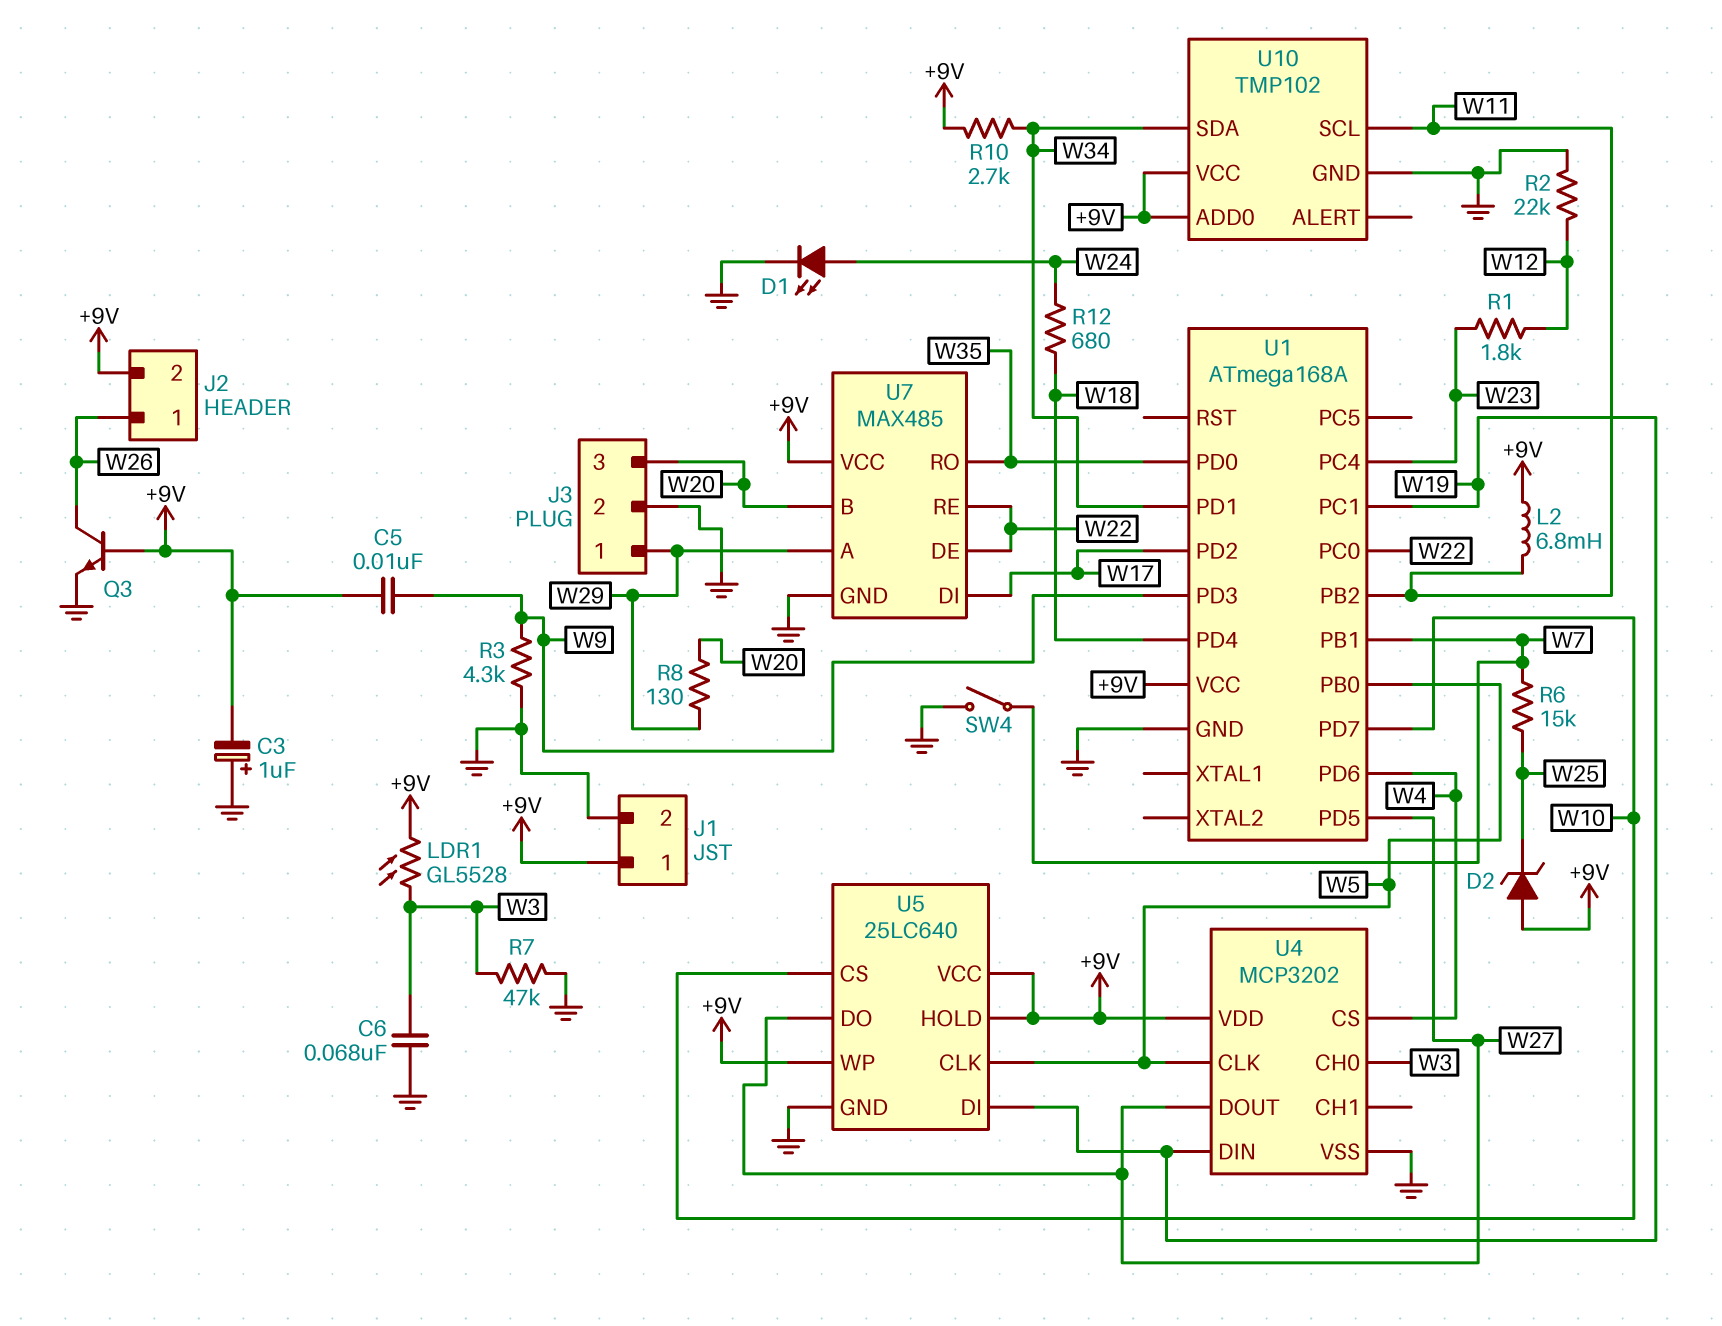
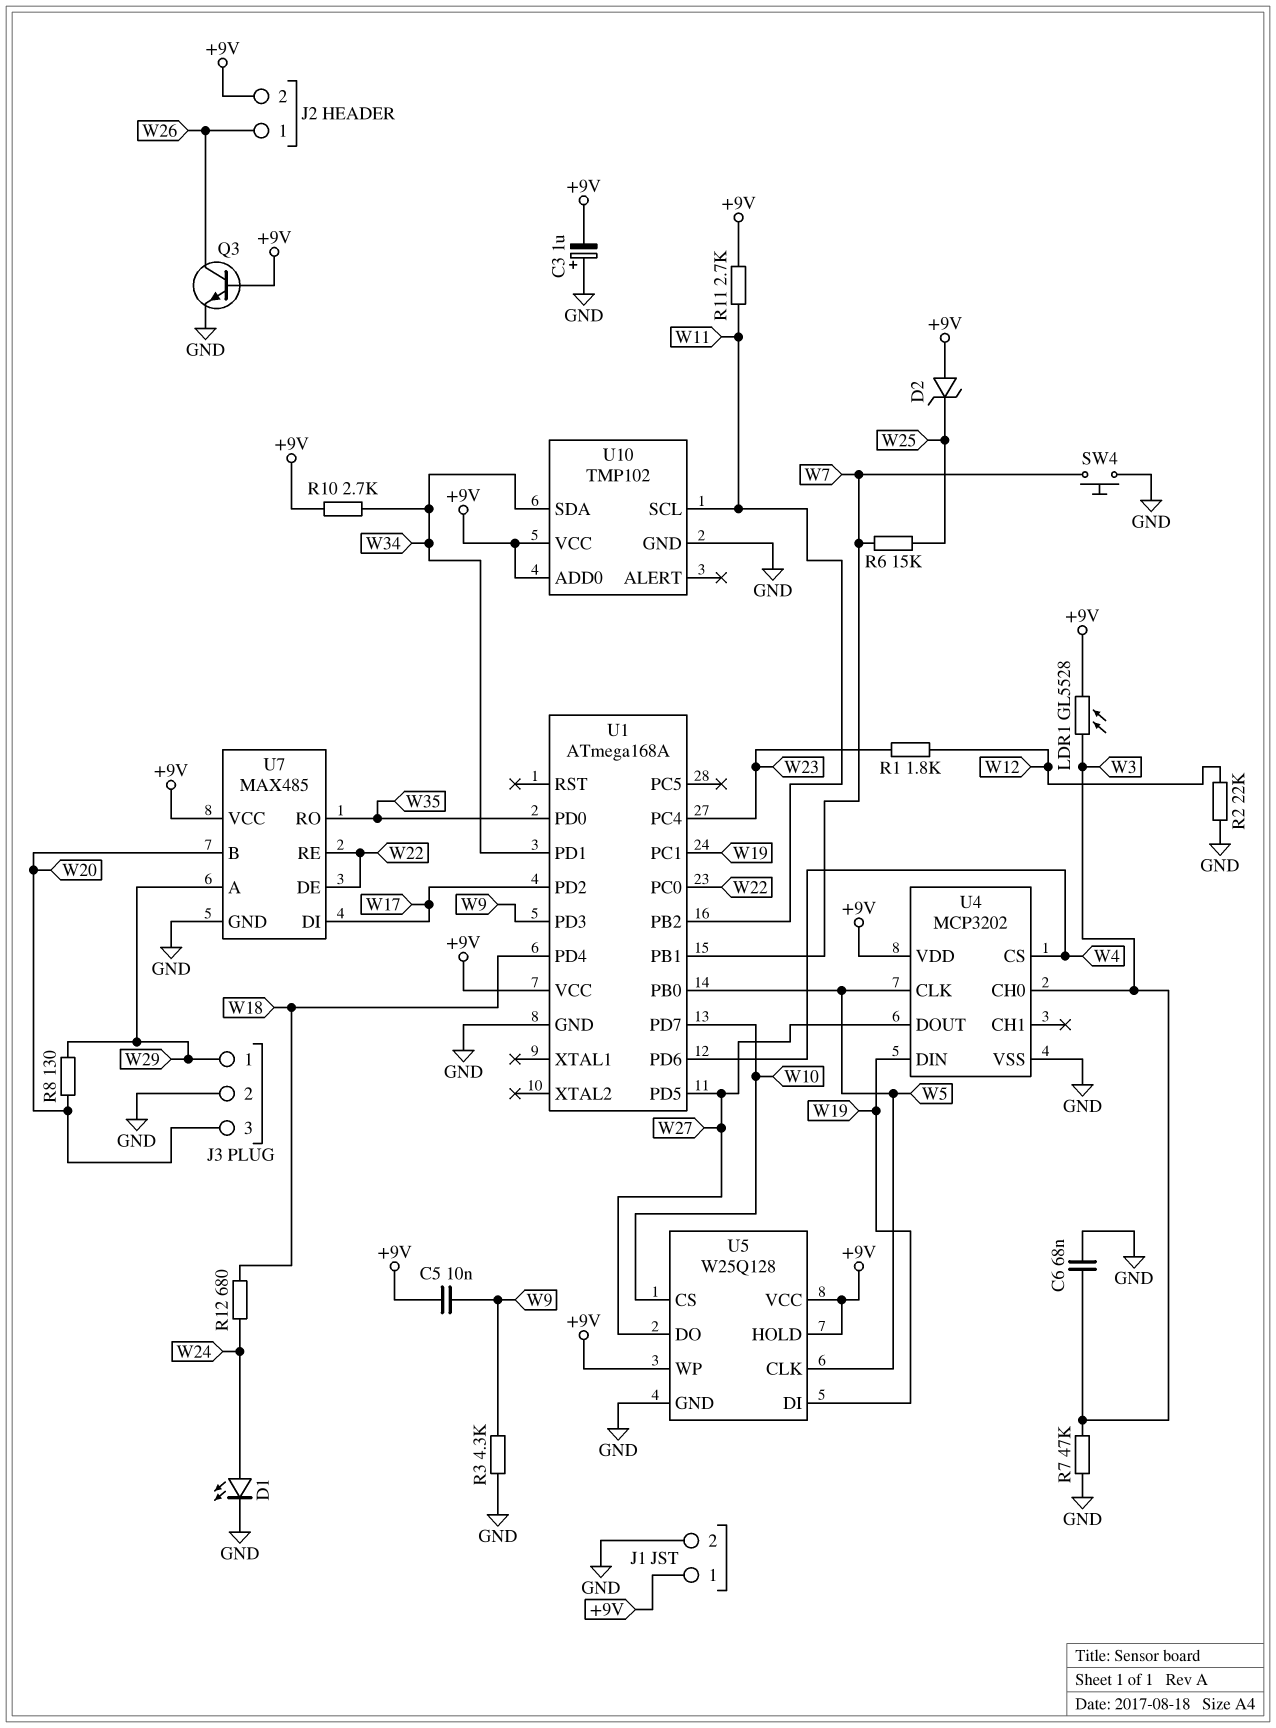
L2: 6.8mH (+9V, W11) -> none
R11: none -> 2.7k (+9V, W11)
SW4: switch (GND, W7) -> button (GND, W7)
U5: 25LC640 -> W25Q128

